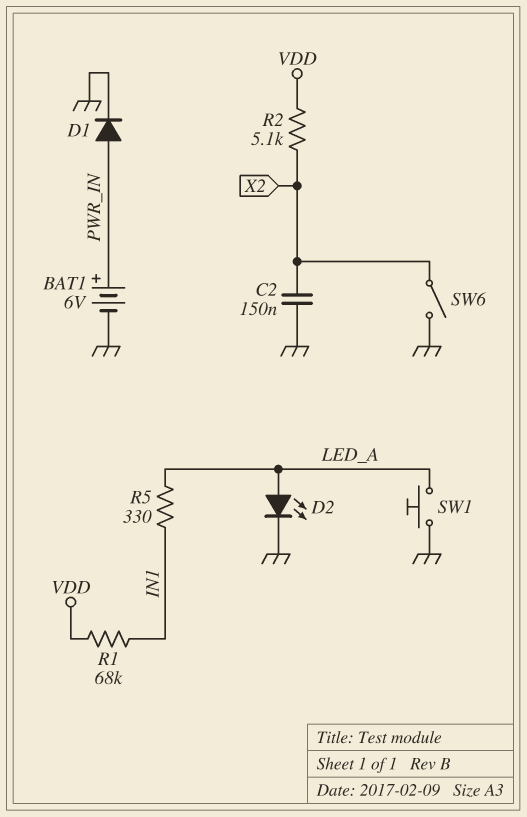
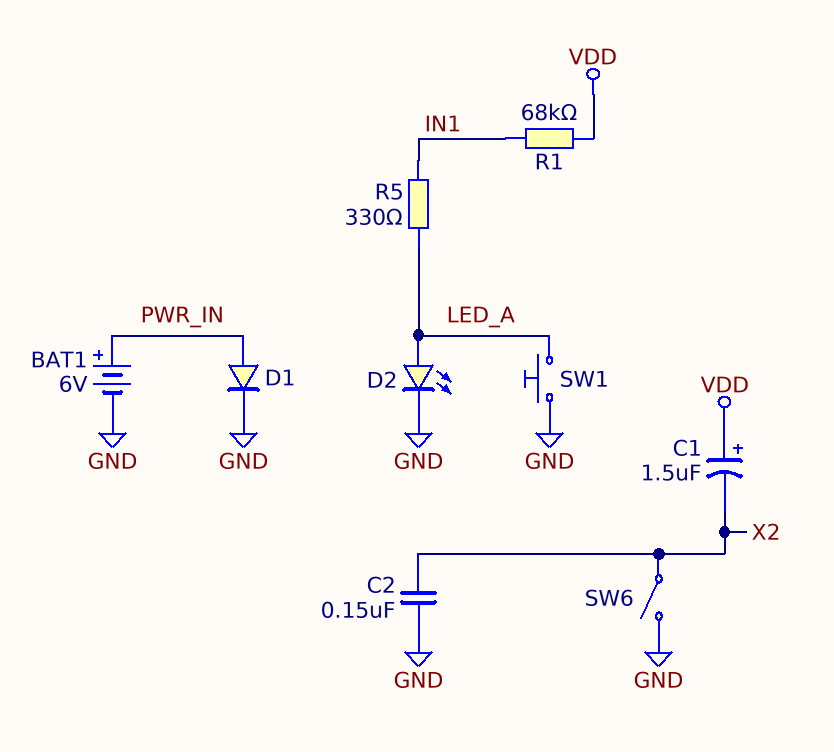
C1: none -> 1.5uF (plus VDD, minus X2)
R2: 5.1k (VDD, X2) -> none

